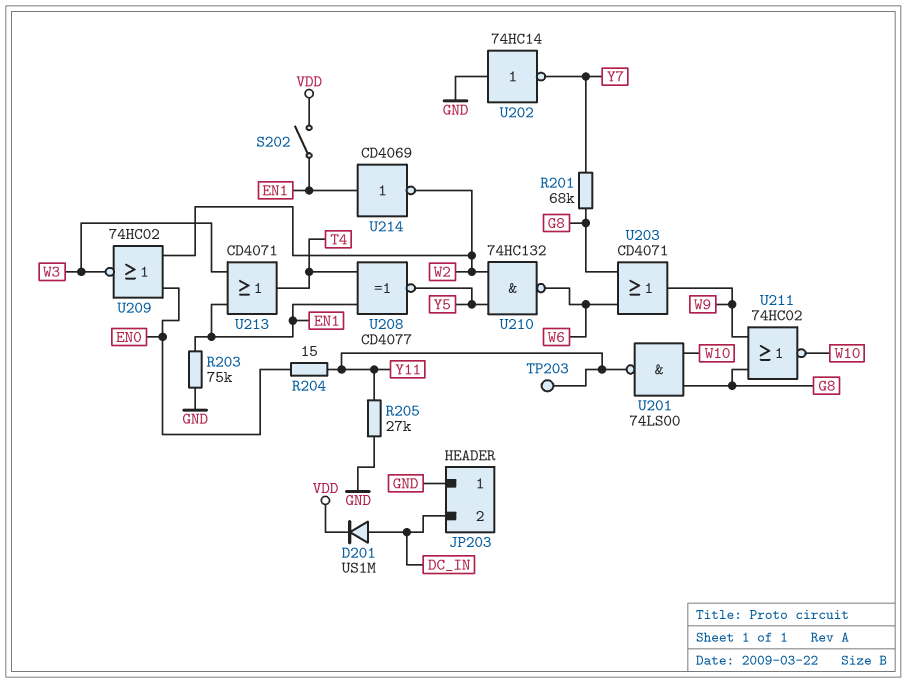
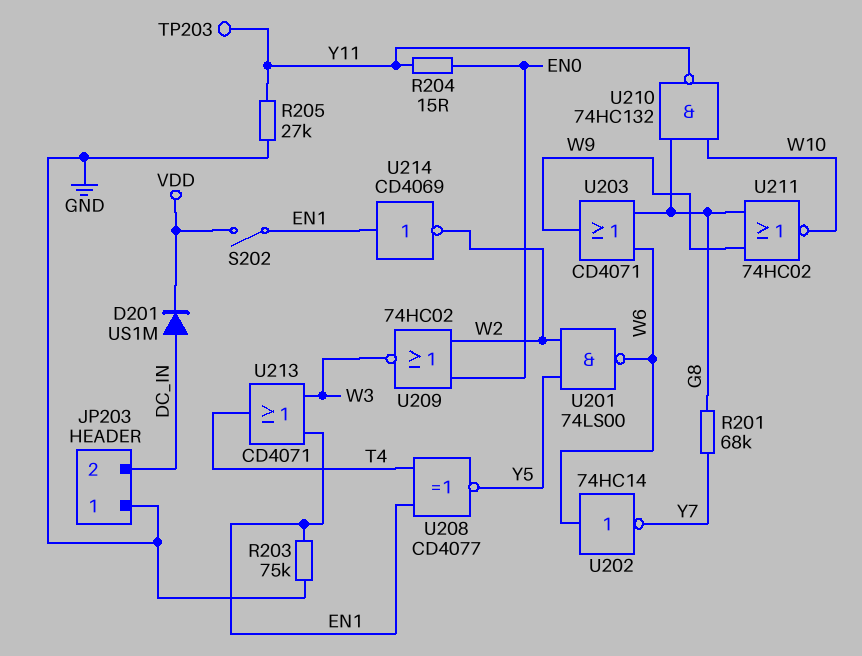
U201: NAND 74LS00 (in G8, in W10, out Y11) -> NAND 74LS00 (in W2, in Y5, out W6)
U202: NOT 74HC14 (in GND, out Y7) -> NOT 74HC14 (in W6, out Y7)
U210: NAND 74HC132 (in W2, in Y5, out W6) -> NAND 74HC132 (in G8, in W10, out Y11)

